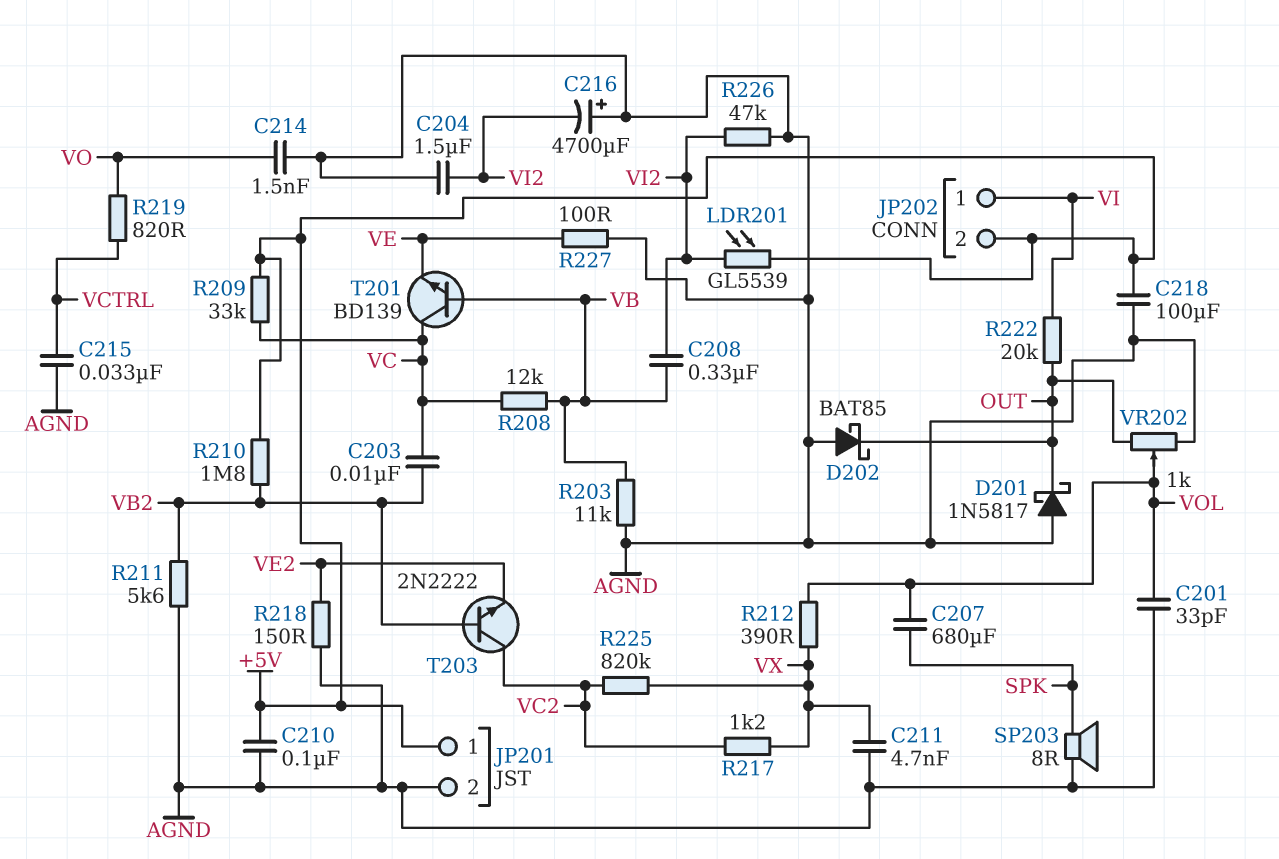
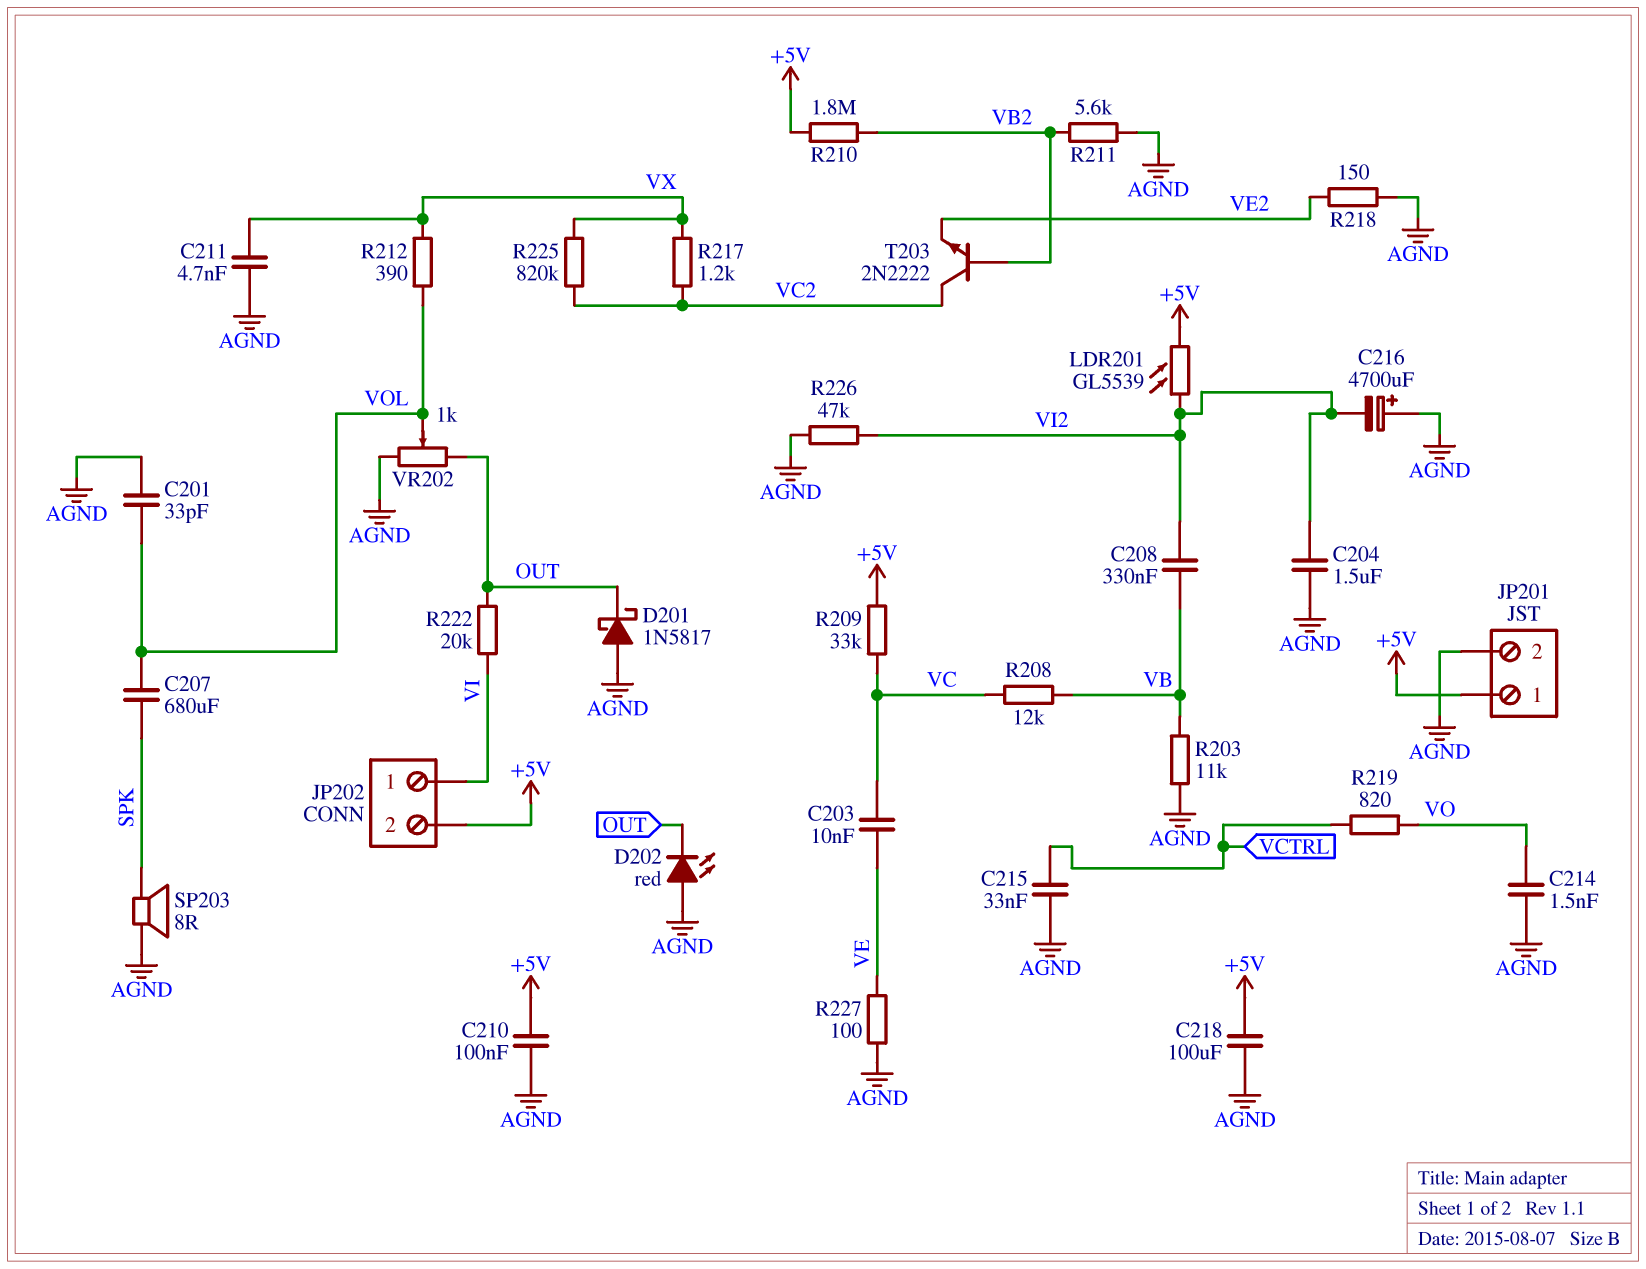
C203: 10nF (VB2, VC) -> 10nF (VC, VE)
D202: schottky BAT85 (A AGND, K OUT) -> LED red (A AGND, K OUT)
T201: NPN BD139 (B VB, C VC, E VE) -> none

